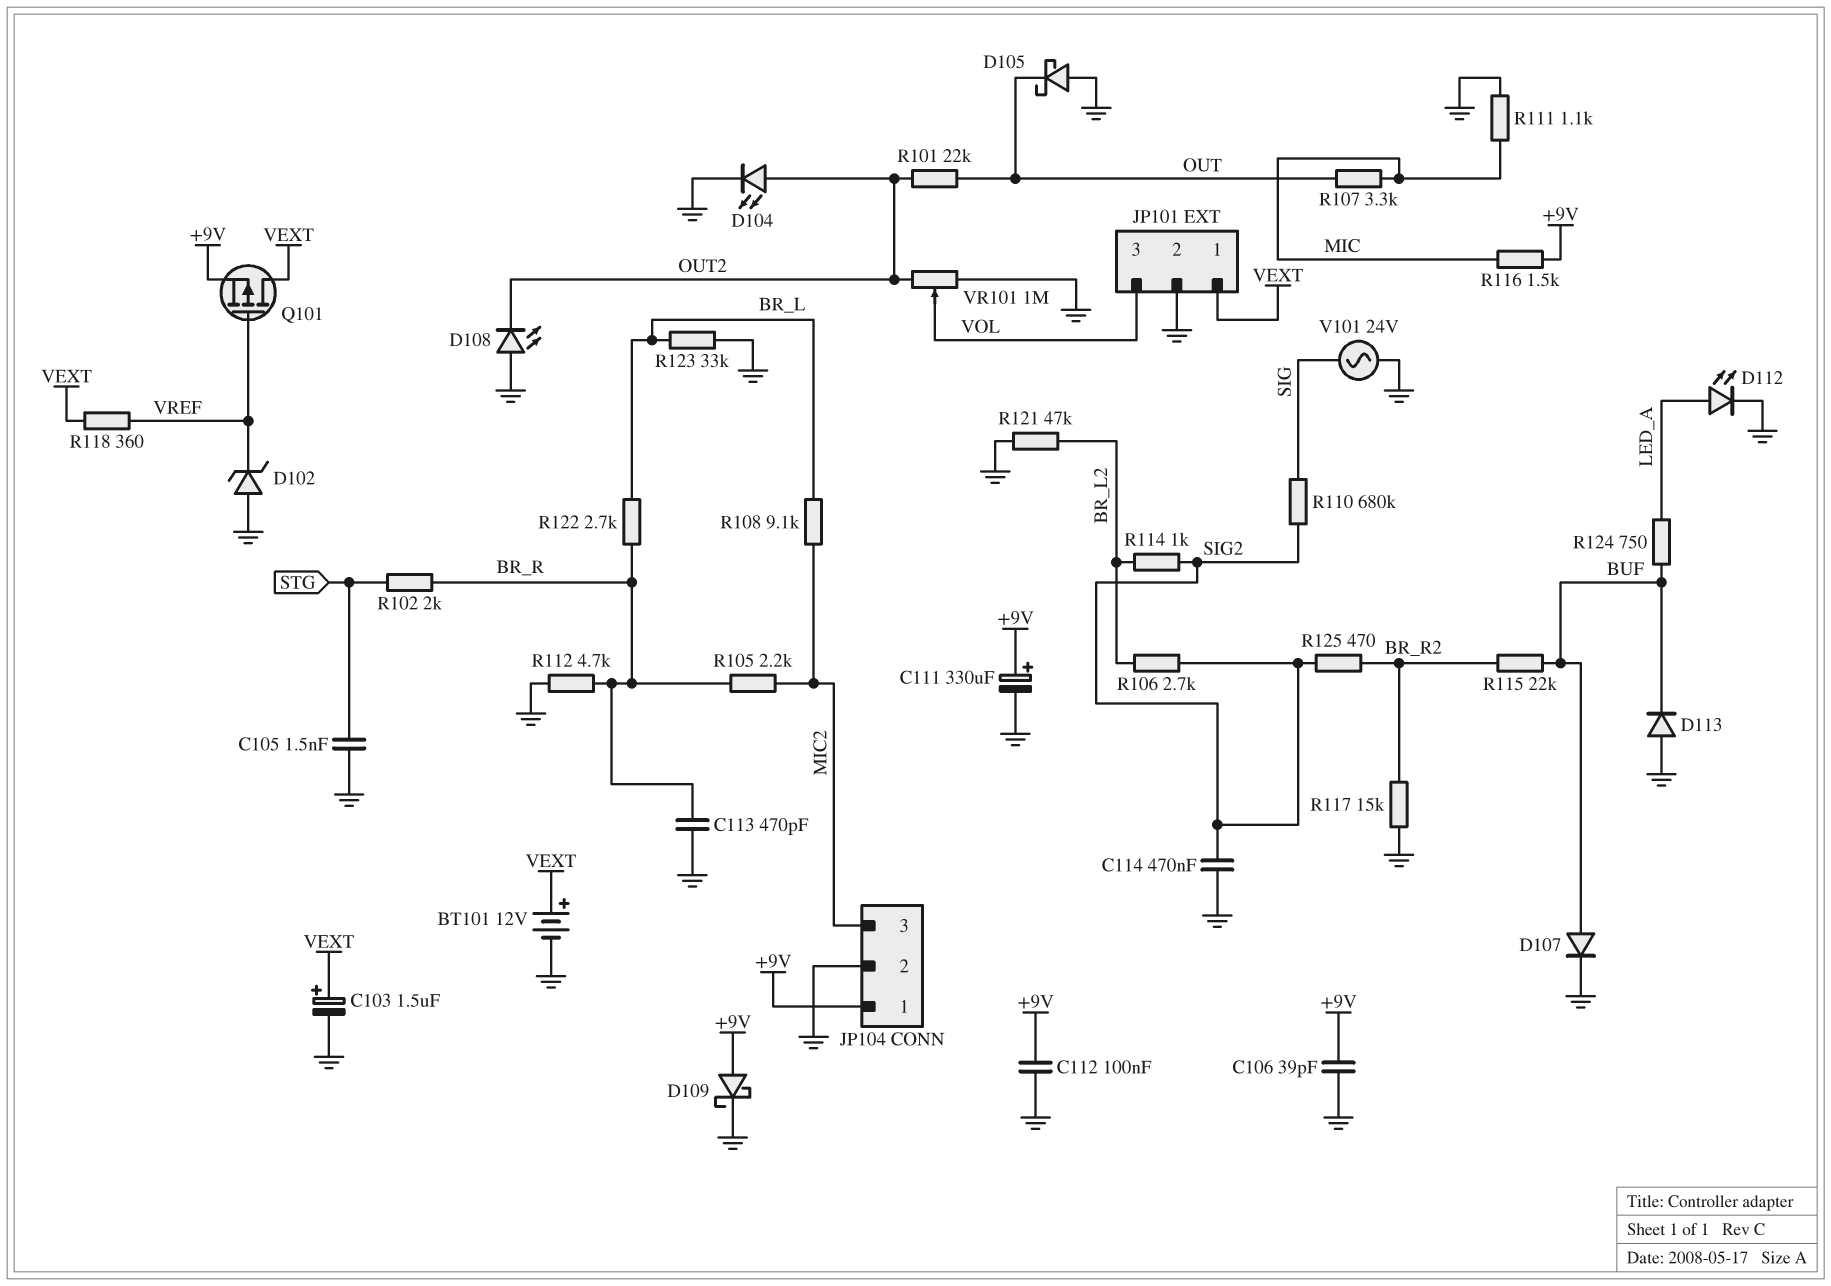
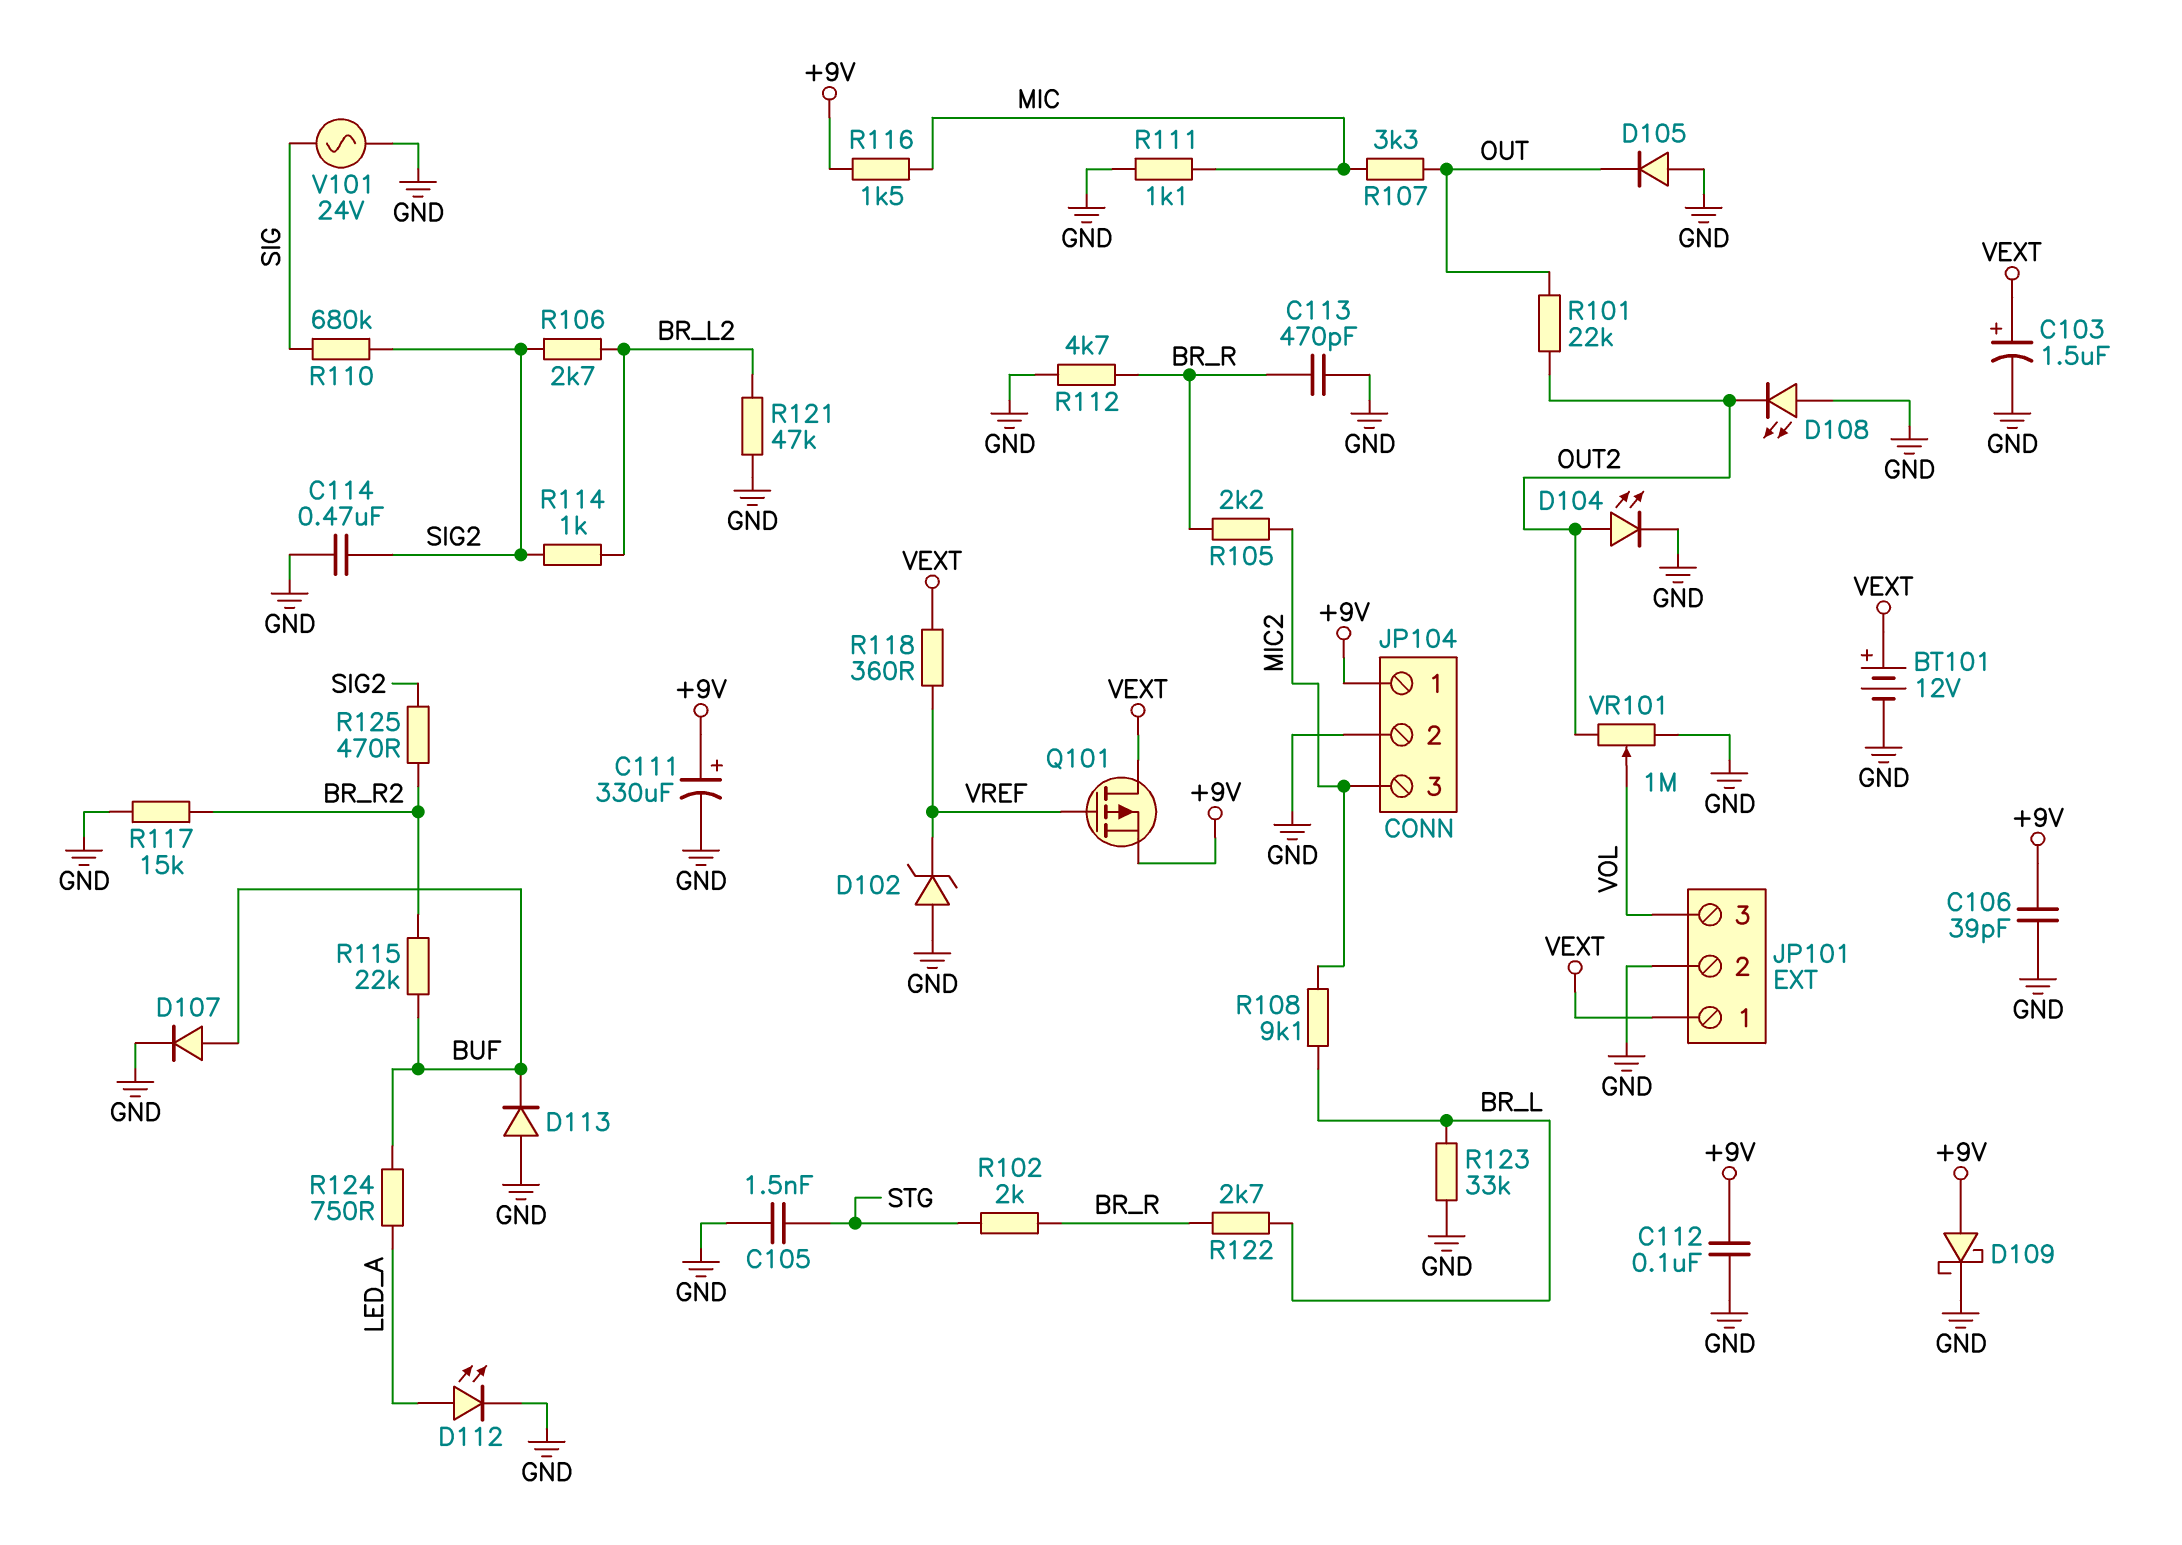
D105: schottky (A GND, K OUT) -> diode (A GND, K OUT)

